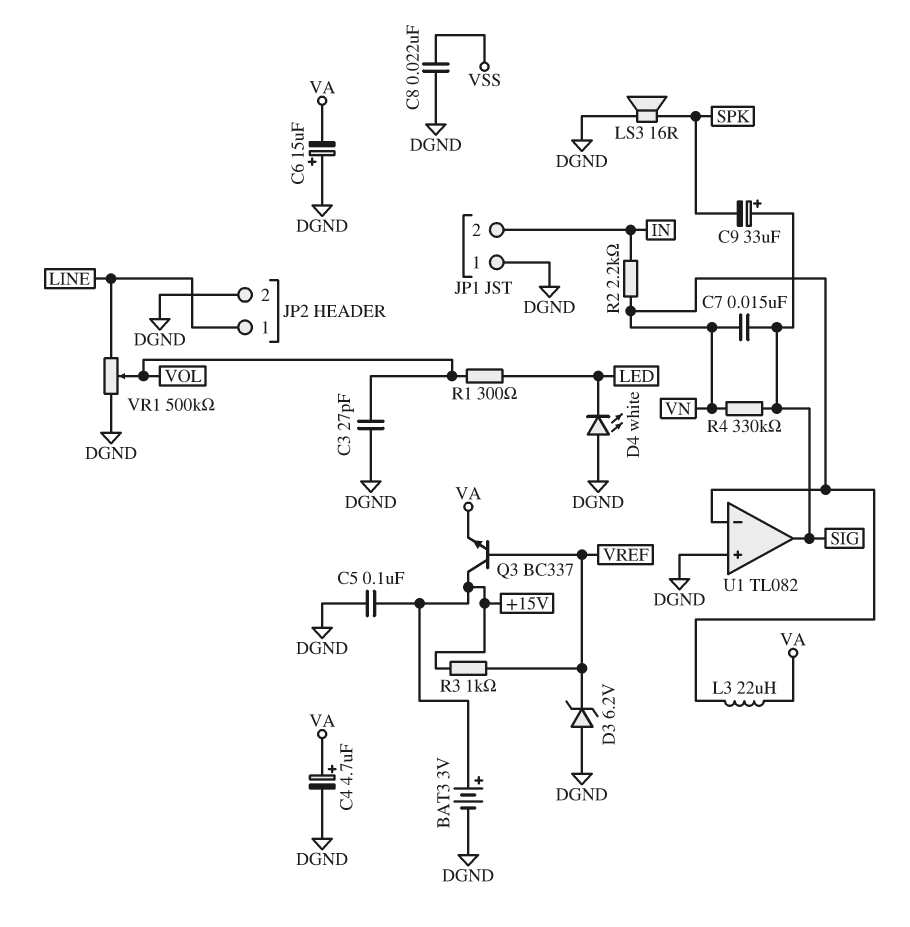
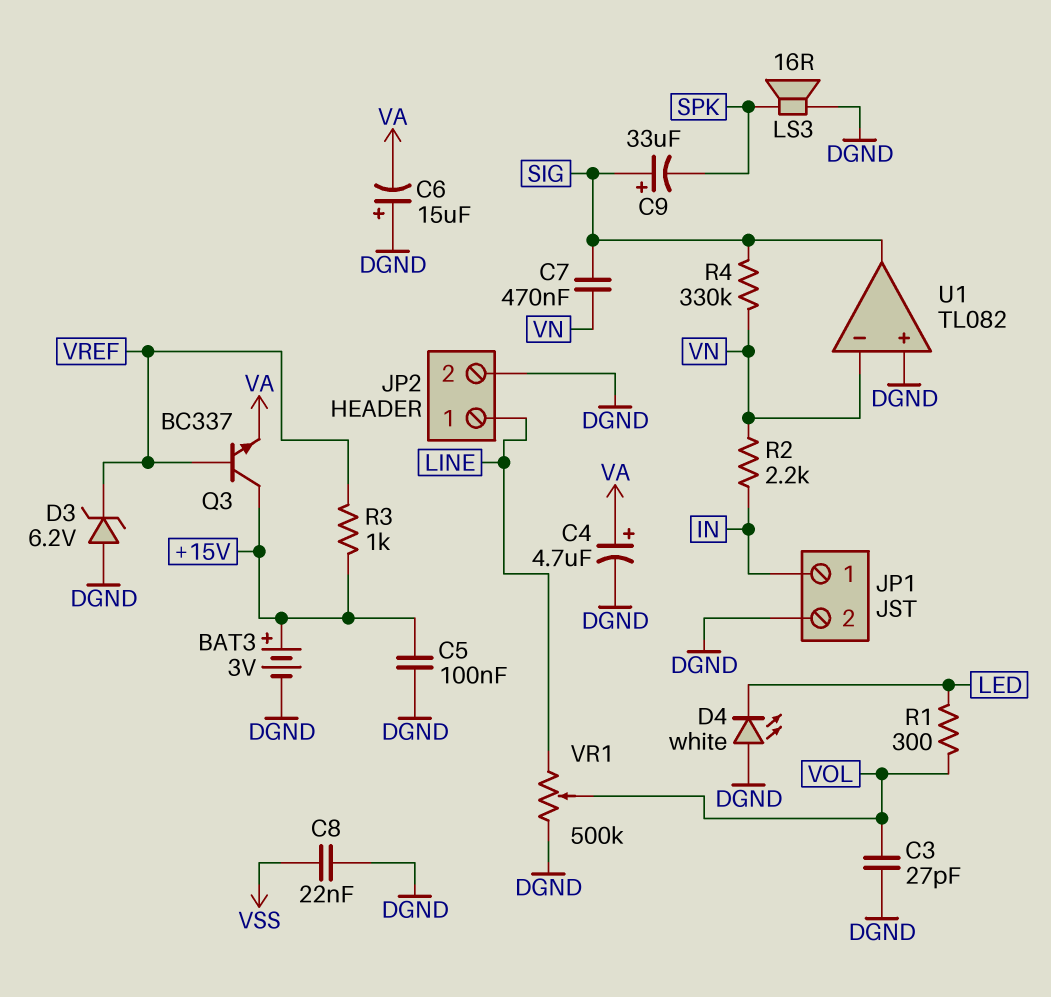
C7: 15nF (SIG, VN) -> 470nF (SIG, VN)
JP1 pin 1: DGND -> IN
JP1 pin 2: IN -> DGND
L3: 22uH (VA, VN) -> none

